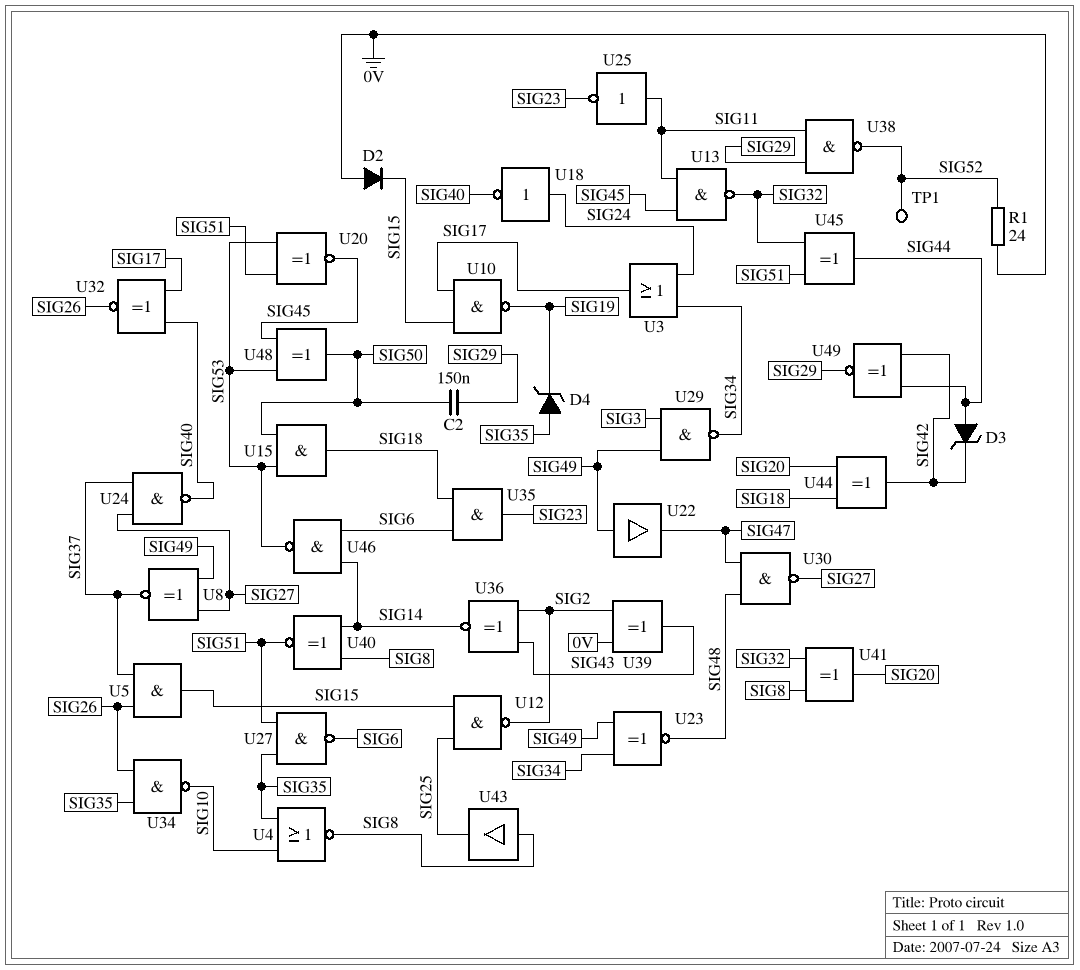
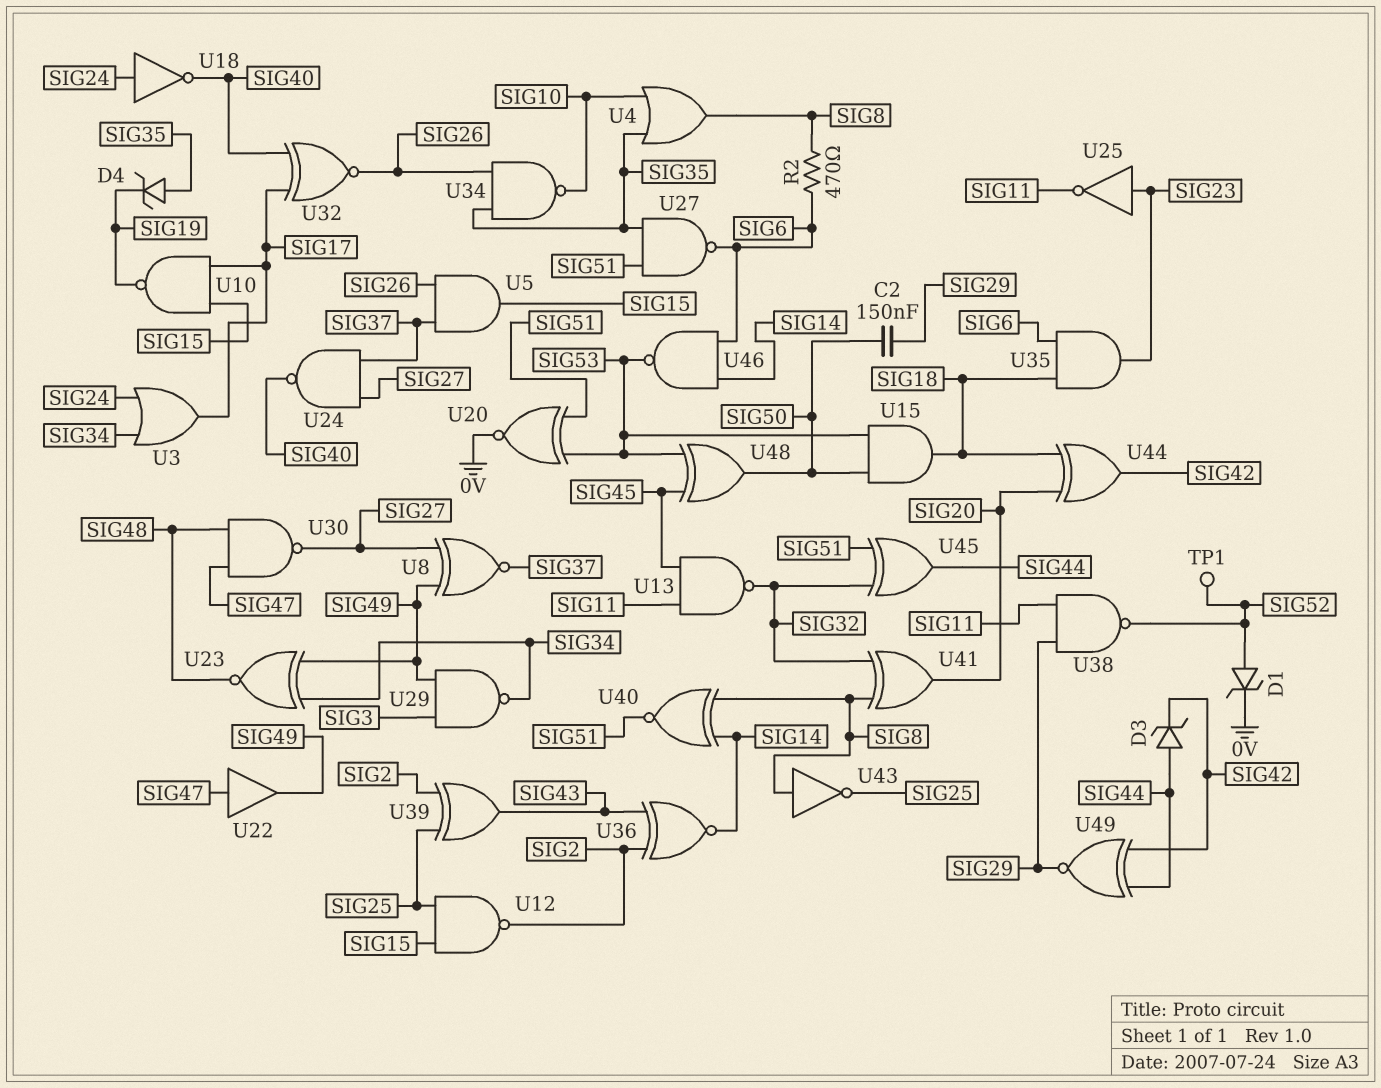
D1: none -> zener (A SIG52, K 0V)
D2: diode (A 0V, K SIG15) -> none
R1: 24 (0V, SIG52) -> none
R2: none -> 470 (SIG6, SIG8)
U4: NOR (in SIG10, in SIG35, out SIG8) -> OR (in SIG10, in SIG35, out SIG8)
U20: XNOR (in SIG51, in SIG53, out SIG45) -> XNOR (in SIG51, in SIG53, out 0V)
U22: buffer (in SIG49, out SIG47) -> buffer (in SIG47, out SIG49)
U25: NOT (in SIG11, out SIG23) -> NOT (in SIG23, out SIG11)
U39: XOR (in 0V, in SIG2, out SIG43) -> XOR (in SIG2, in SIG25, out SIG43)
U43: buffer (in SIG8, out SIG25) -> NOT (in SIG8, out SIG25)

